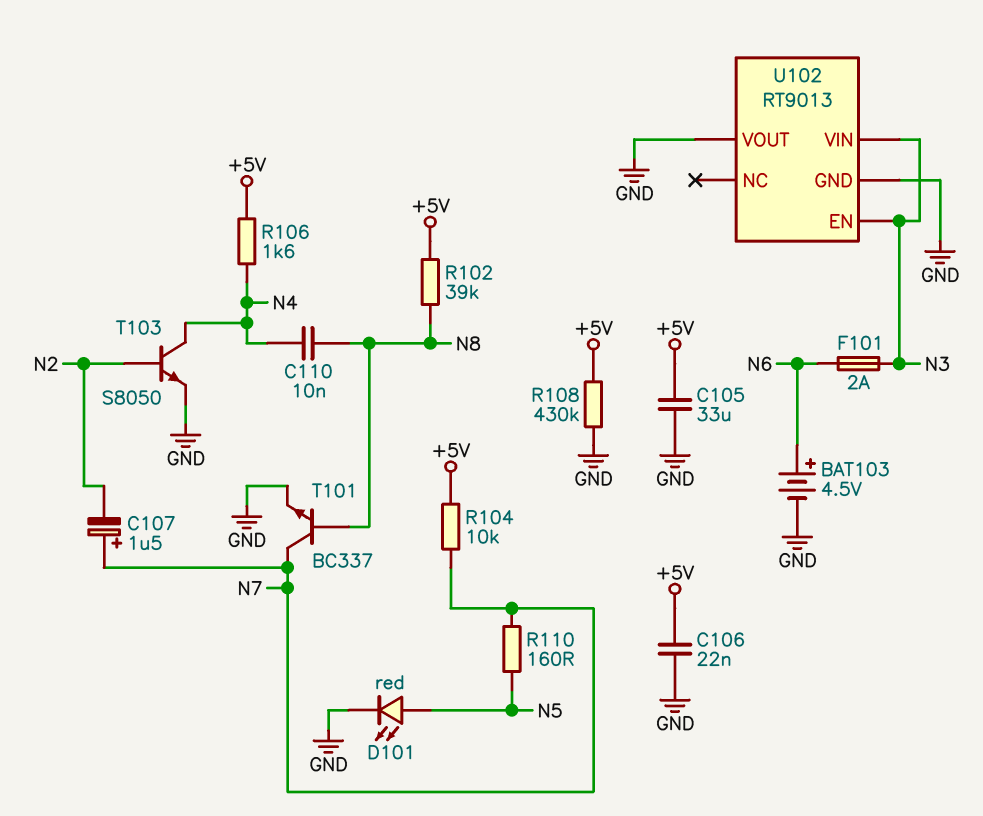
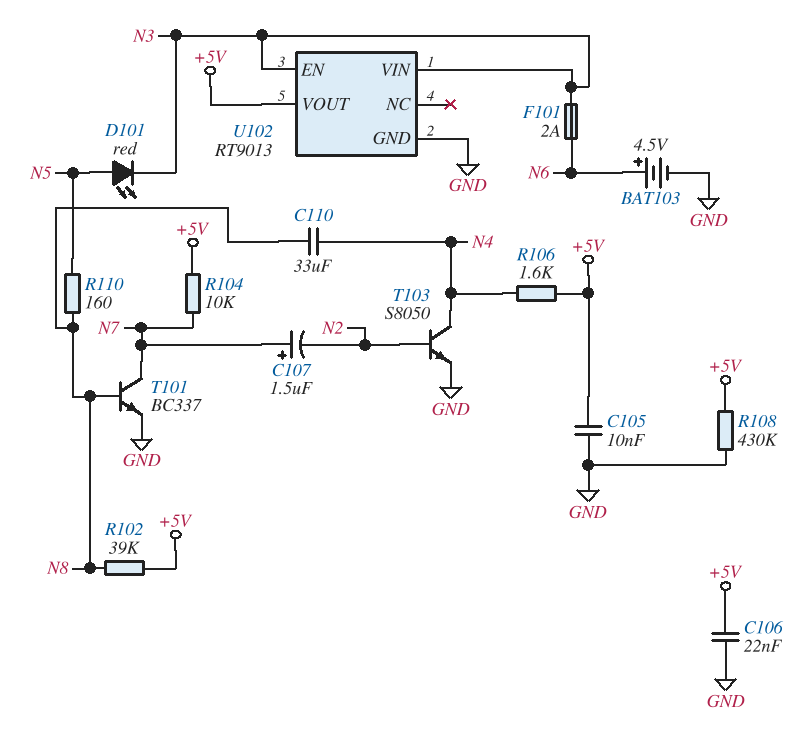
C105: 33uF (+5V, GND) -> 10nF (+5V, GND)
C110: 10nF (N4, N8) -> 33uF (N4, N8)
D101: LED red (A N5, K GND) -> LED red (A N5, K N3)
R110: 160 (N5, N7) -> 160 (N5, N8)
U102 pin VOUT: GND -> +5V

